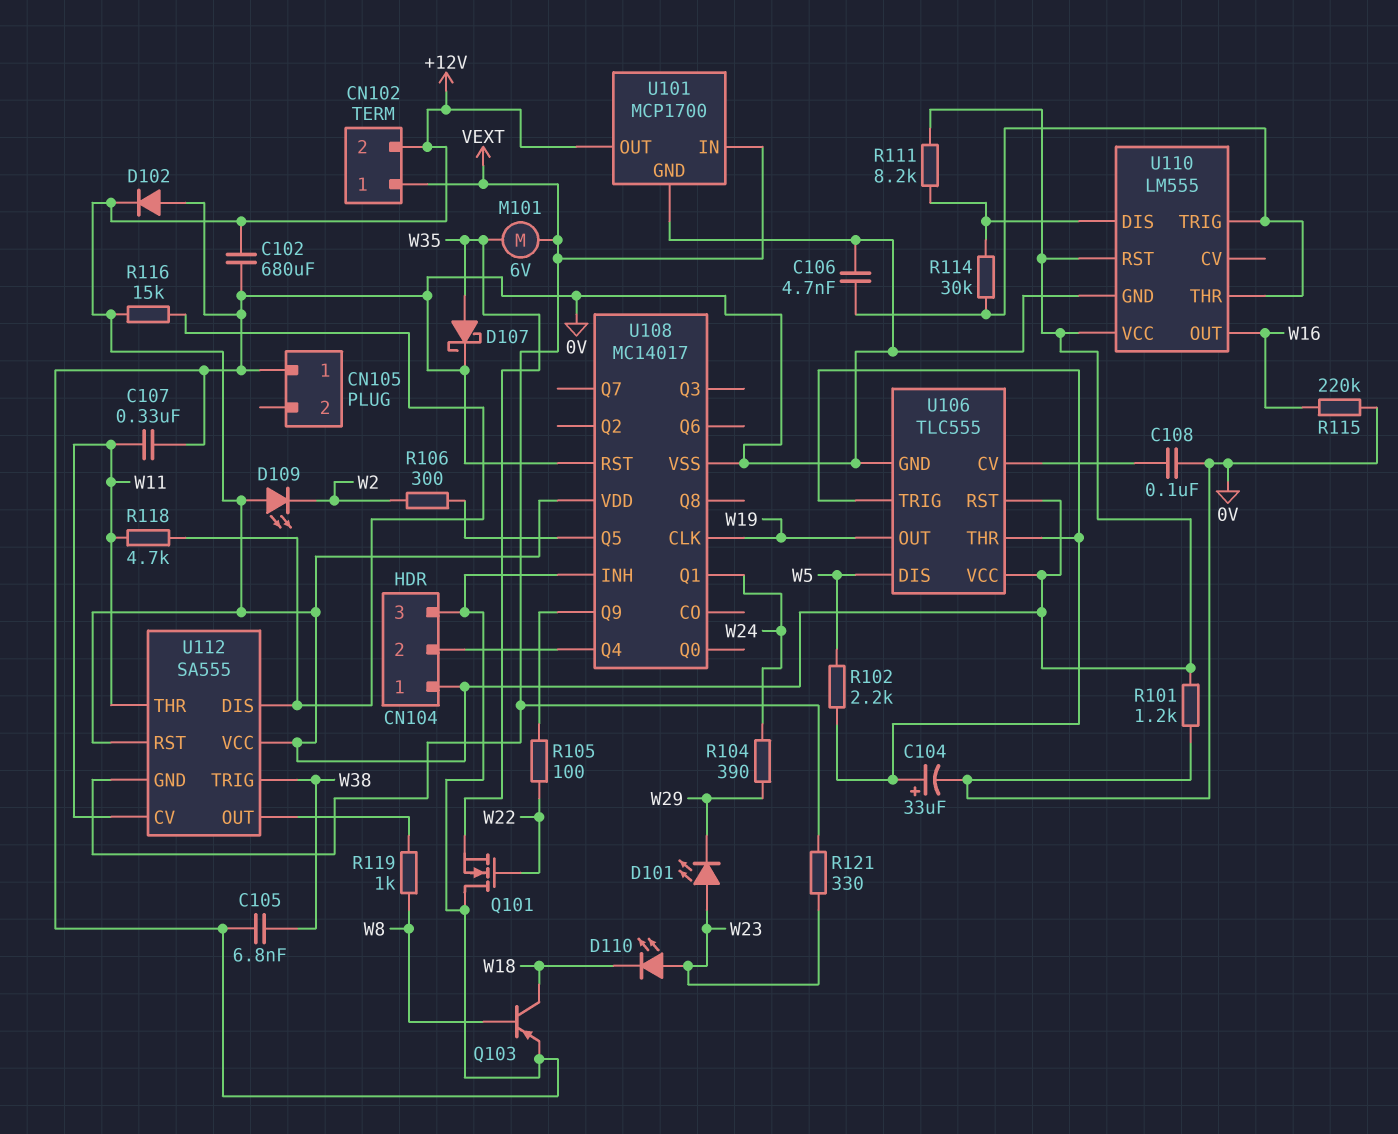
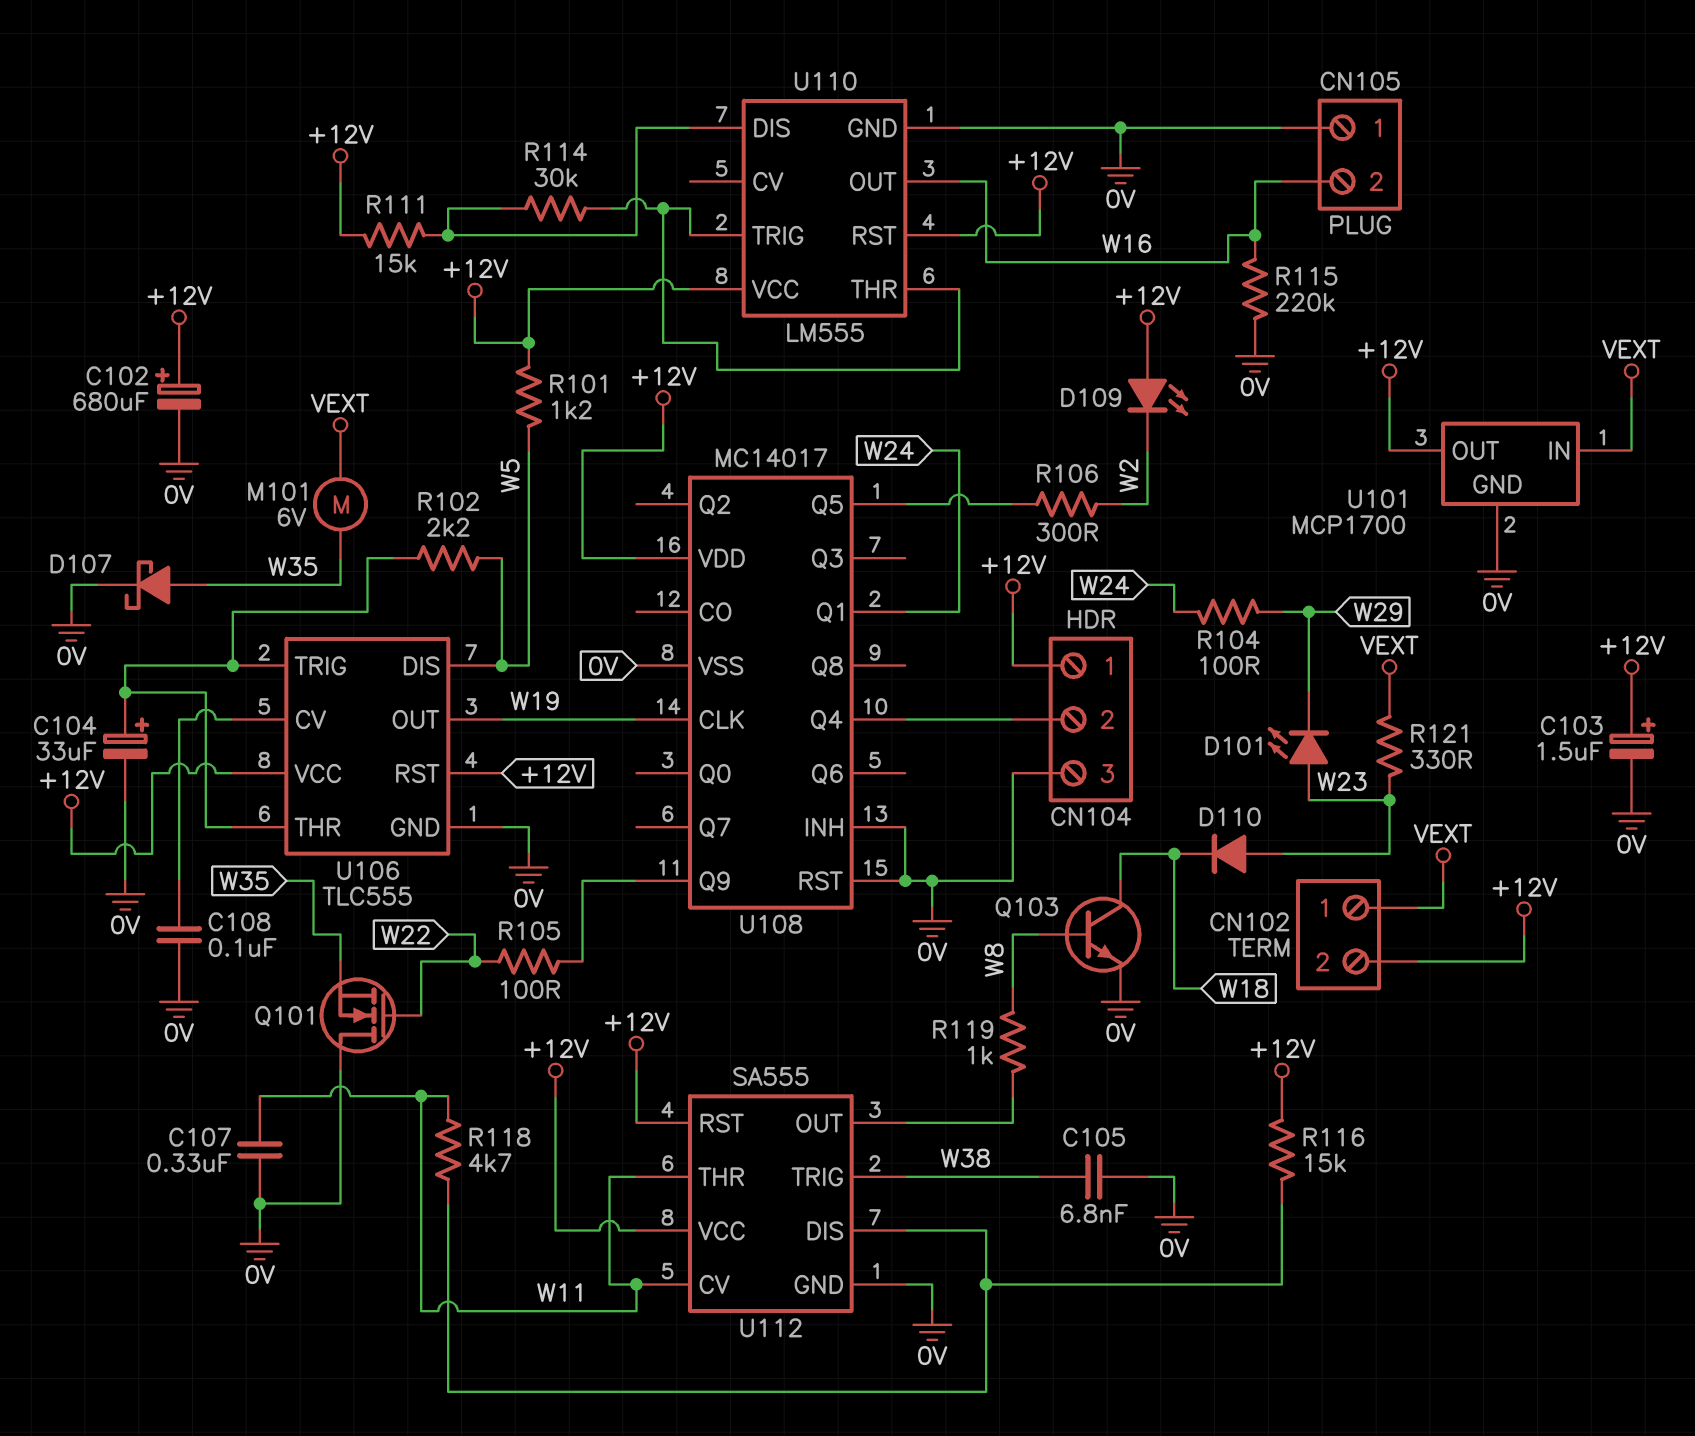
C102: 680uF (+12V, 0V) -> 680uF (plus +12V, minus 0V)
C103: none -> 1.5uF (plus +12V, minus 0V)
C106: 4.7nF (0V, U110/THR) -> none
CN105 pin 2: none -> W16
D102: diode (A 0V, K +12V) -> none
D110: LED (A W23, K W18) -> diode (A W23, K W18)
Q103: PNP (B W8, C W18, E 0V) -> NPN (B W8, C W18, E 0V)
R101: 1.2k (+12V, 0V) -> 1.2k (+12V, W5)
R104: 390 (W24, W29) -> 100 (W24, W29)
R111: 8.2k (+12V, U110/DIS) -> 15k (+12V, U110/DIS)
U112 pin GND: VEXT -> 0V

